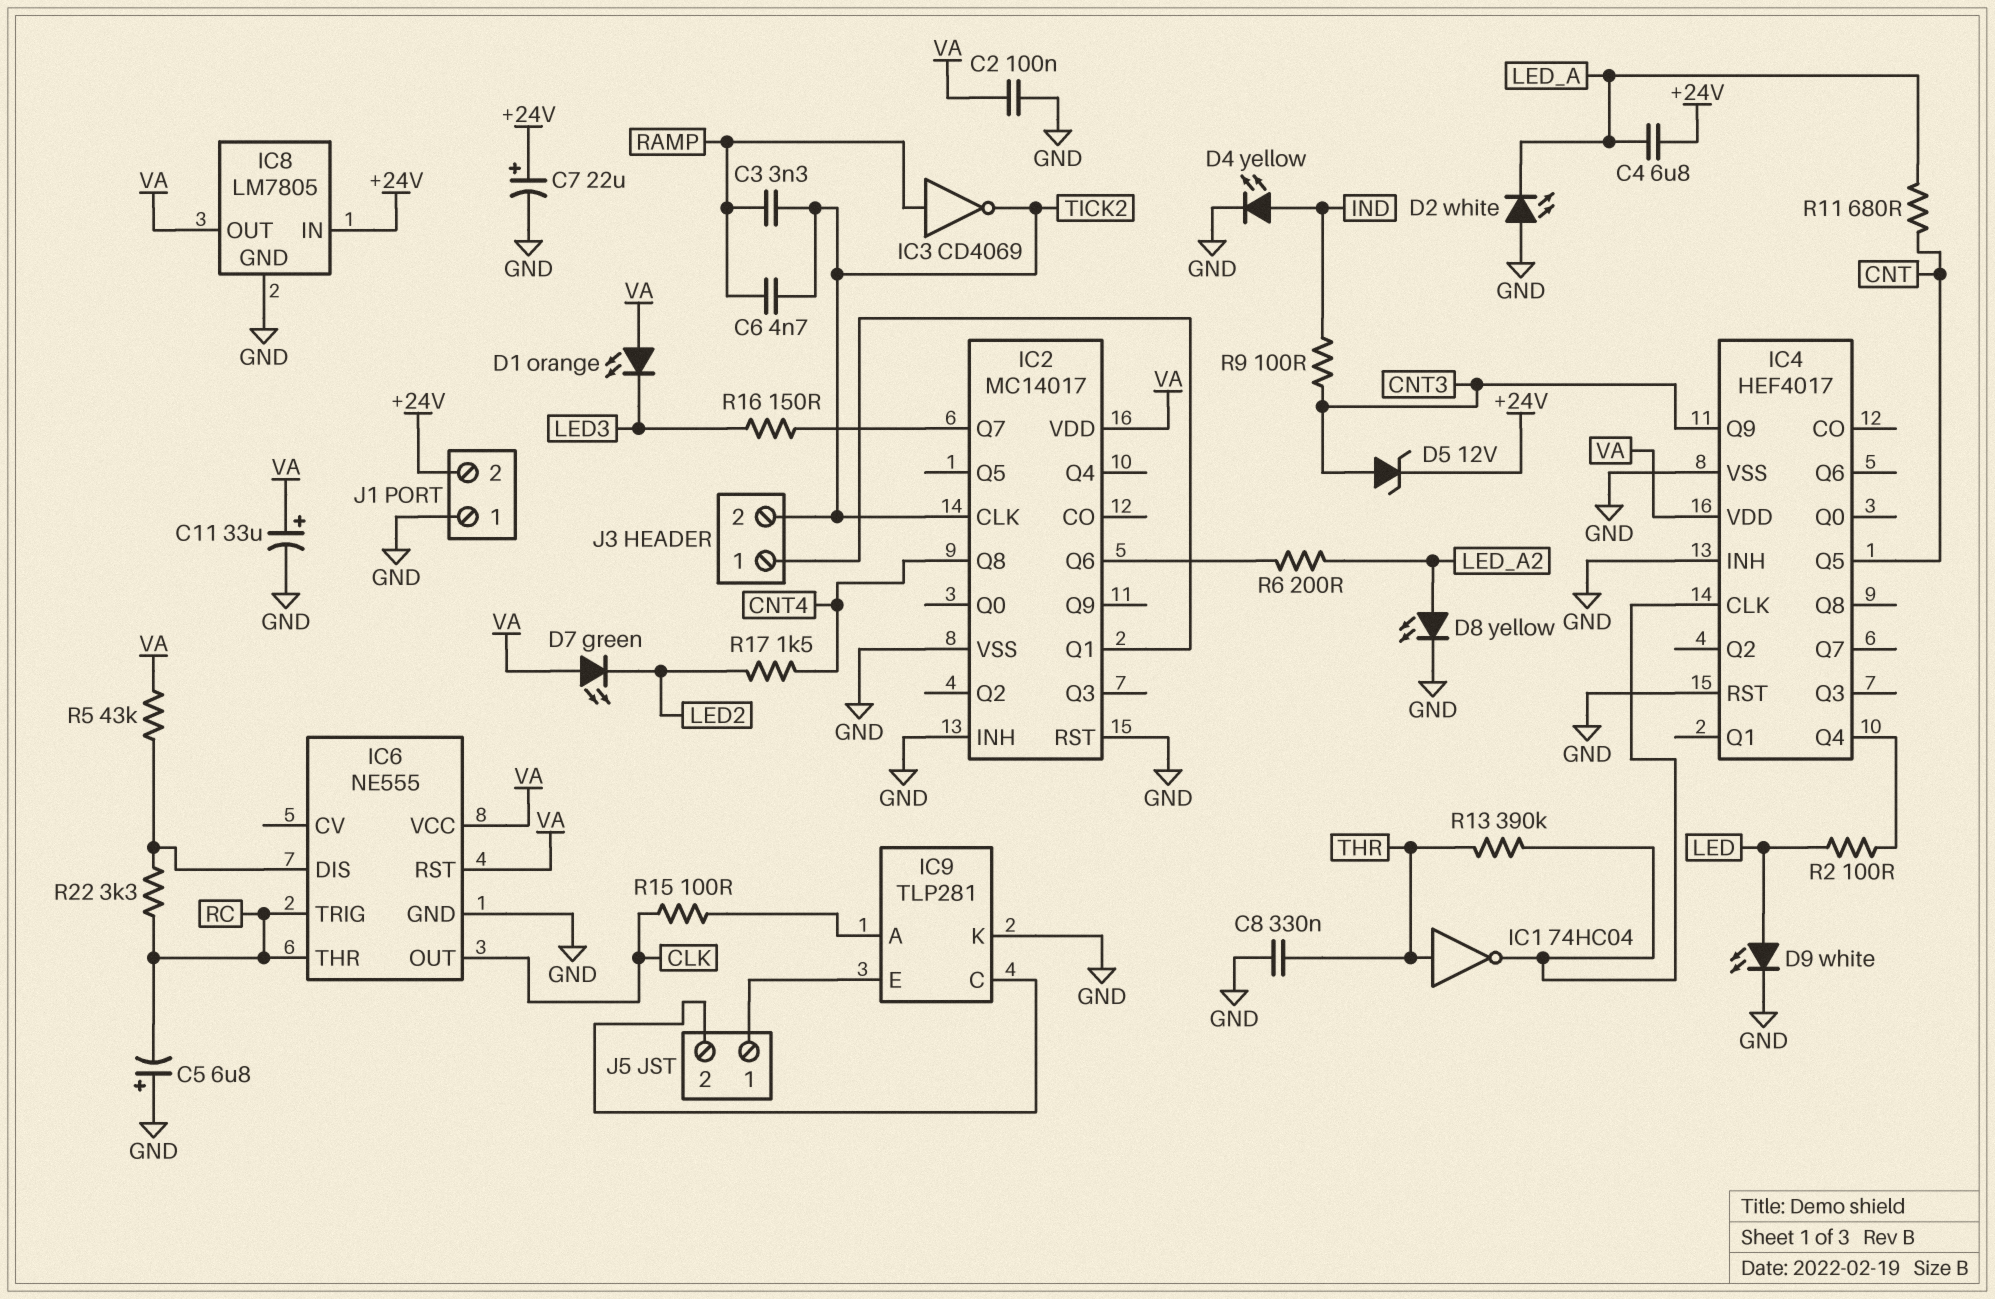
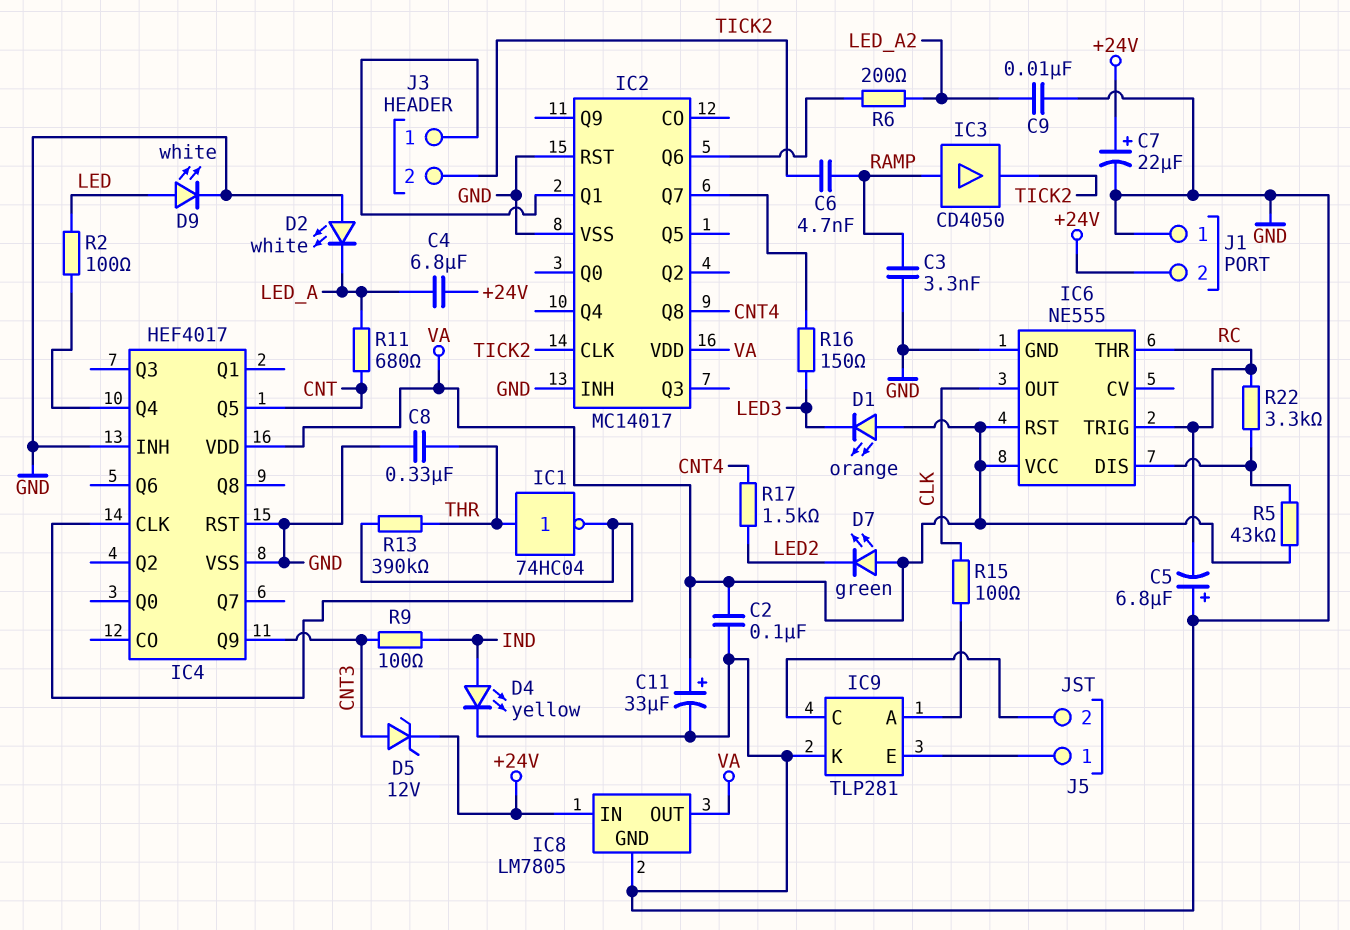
C3: 3.3nF (RAMP, TICK2) -> 3.3nF (GND, RAMP)
C9: none -> 10nF (GND, LED_A2)
D8: LED yellow (A LED_A2, K GND) -> none
IC3: NOT CD4069 (in RAMP, out TICK2) -> buffer CD4050 (in RAMP, out TICK2)

